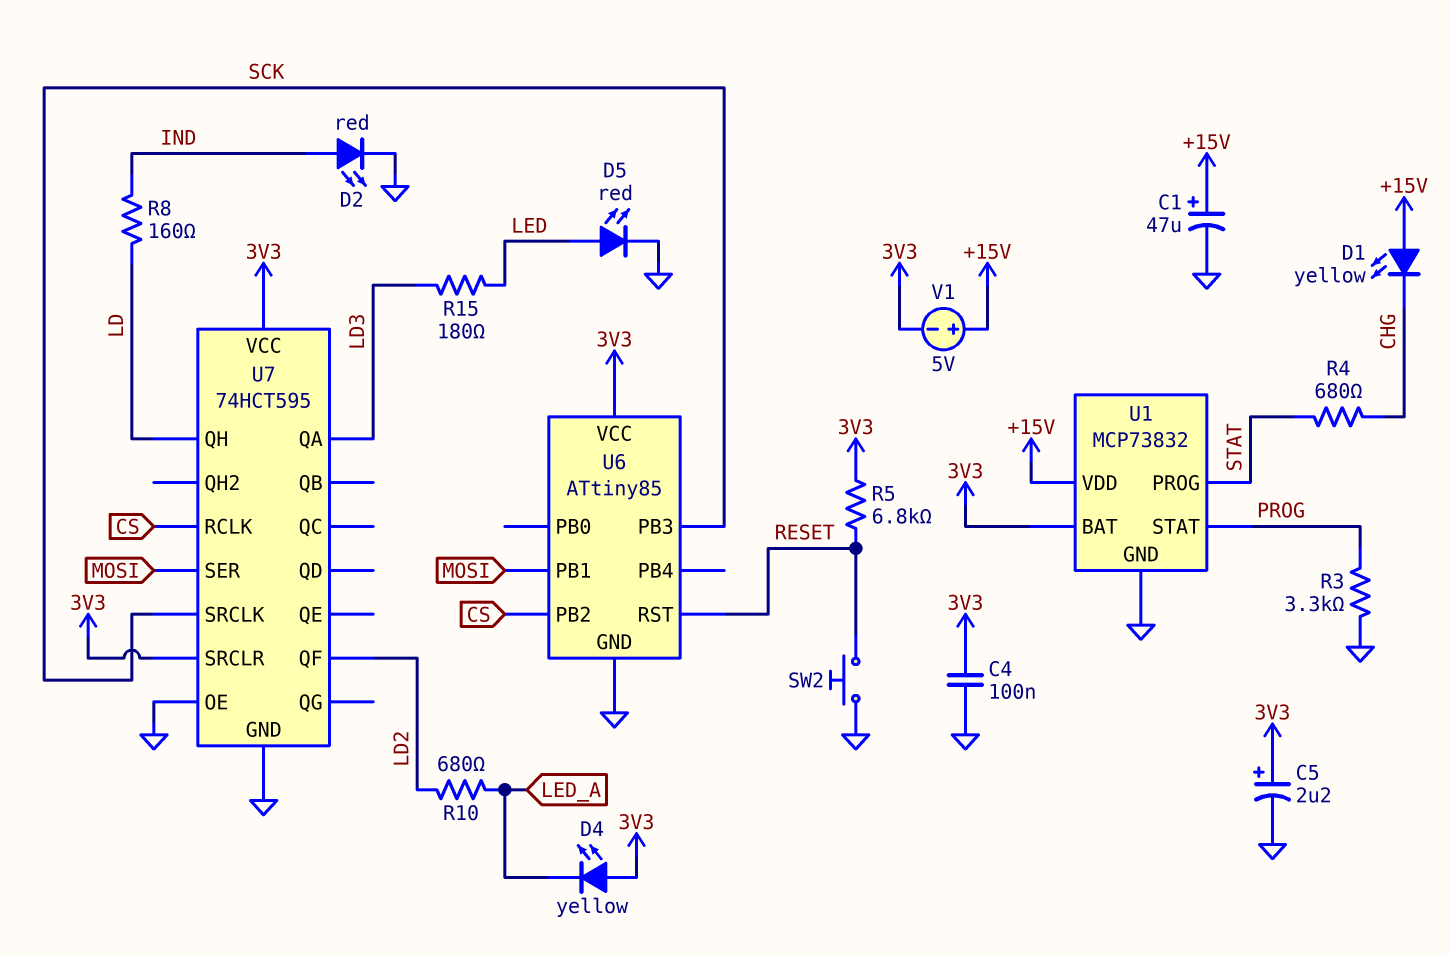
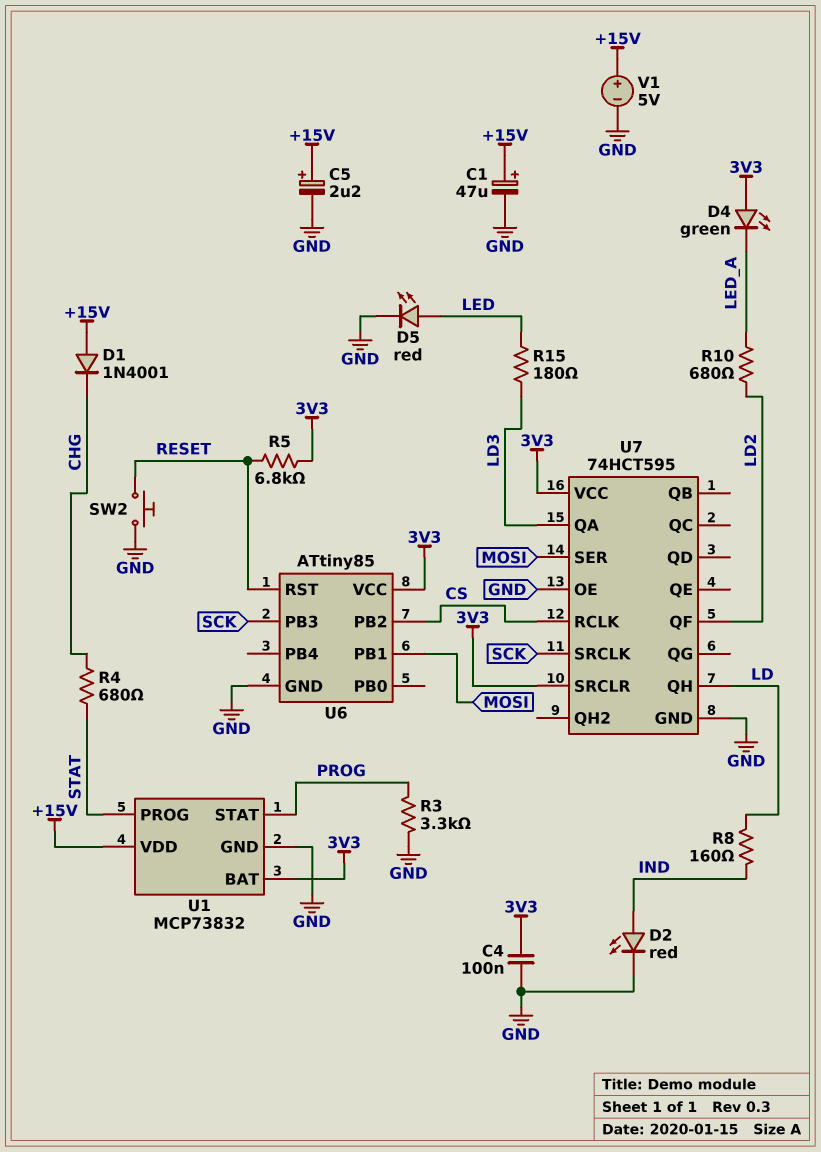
C5: 2.2uF (plus 3V3, minus GND) -> 2.2uF (plus +15V, minus GND)
D1: LED yellow (A +15V, K CHG) -> diode 1N4001 (A +15V, K CHG)
D4: LED yellow (A 3V3, K LED_A) -> LED green (A 3V3, K LED_A)
V1: 5V (plus +15V, minus 3V3) -> 5V (plus +15V, minus GND)

